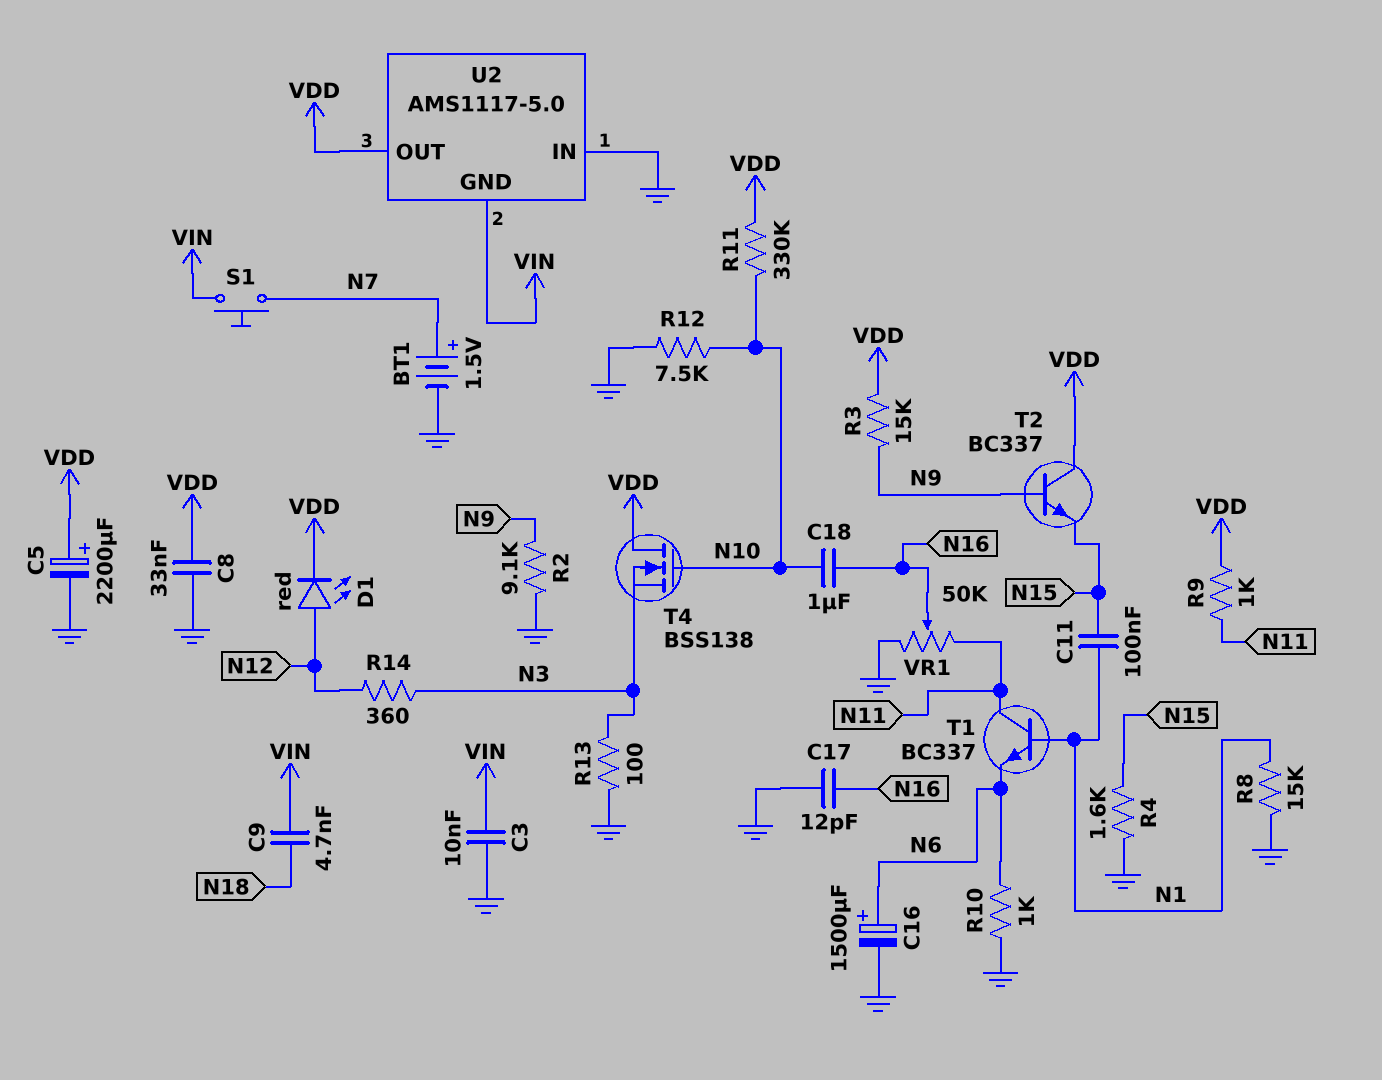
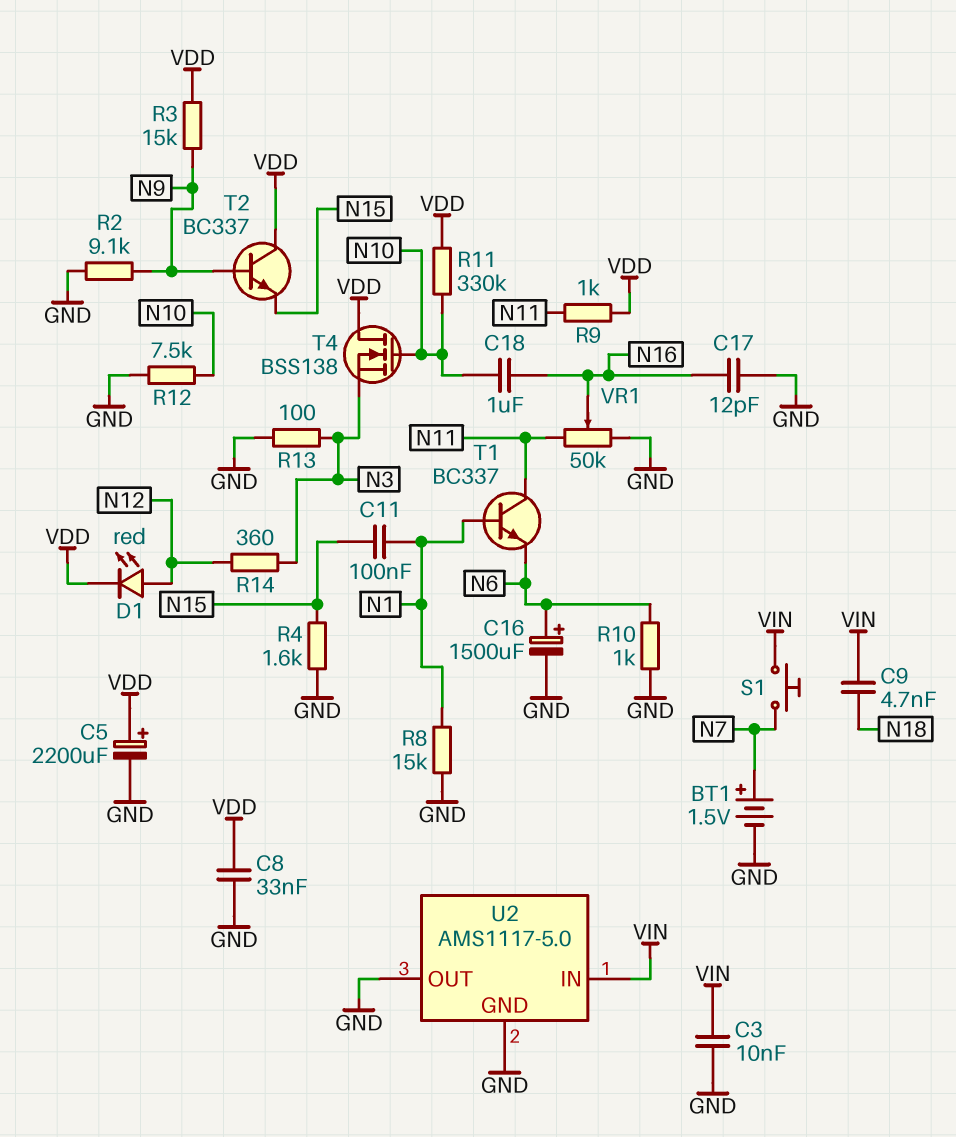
U2 pin GND: VIN -> GND
U2 pin IN: GND -> VIN
U2 pin OUT: VDD -> GND

